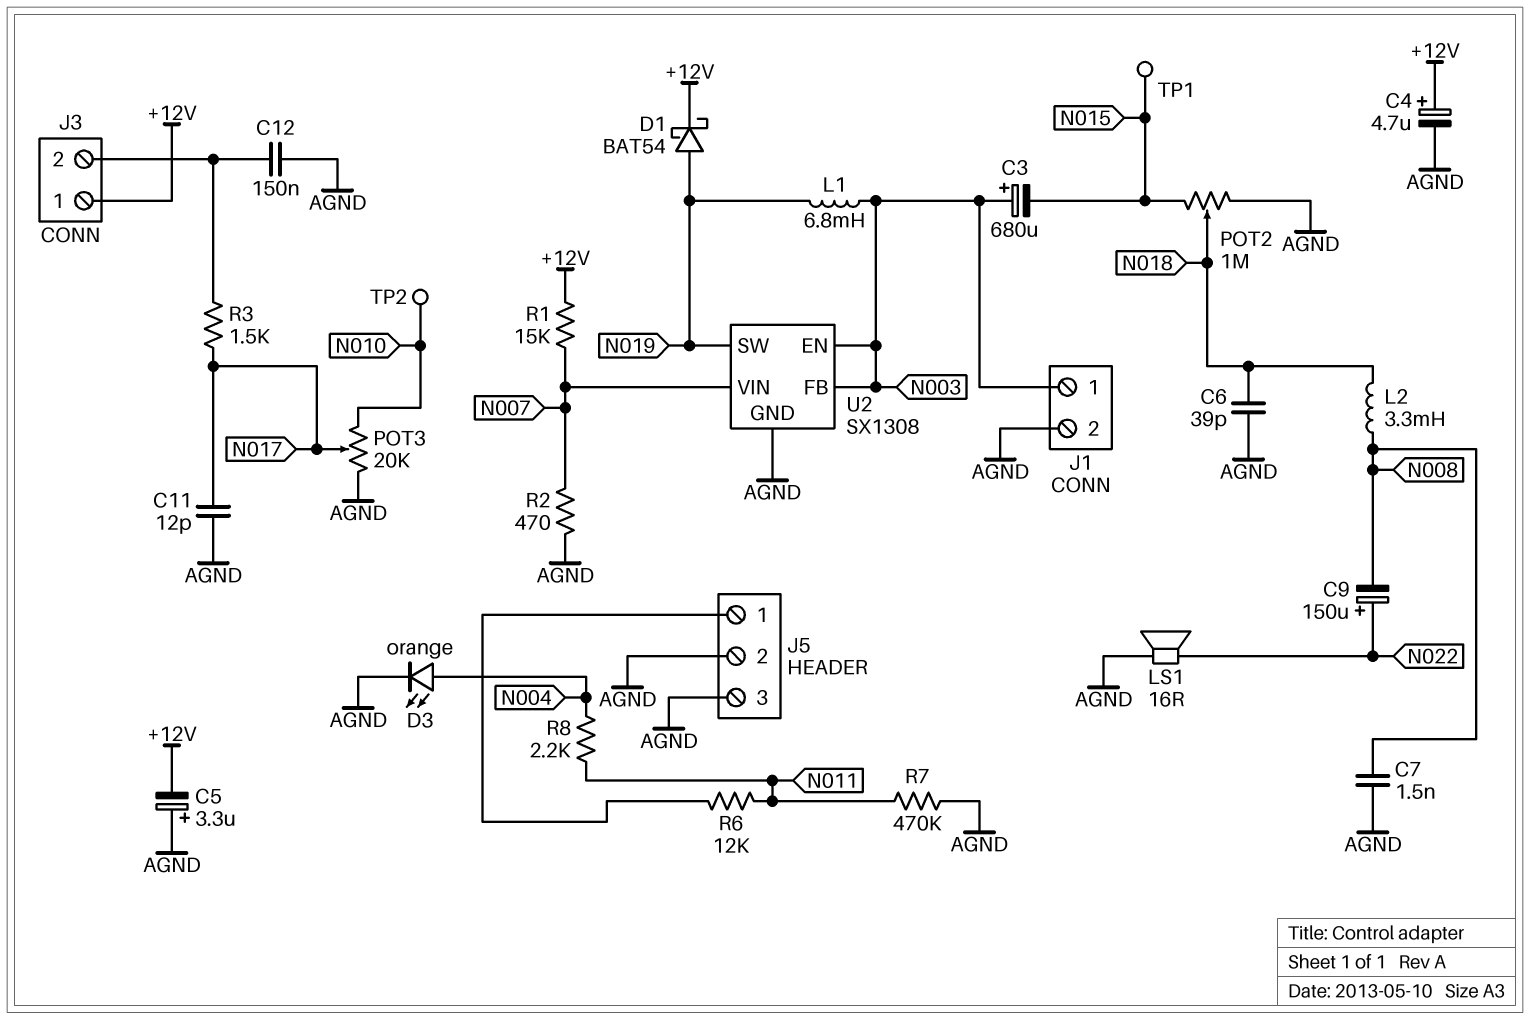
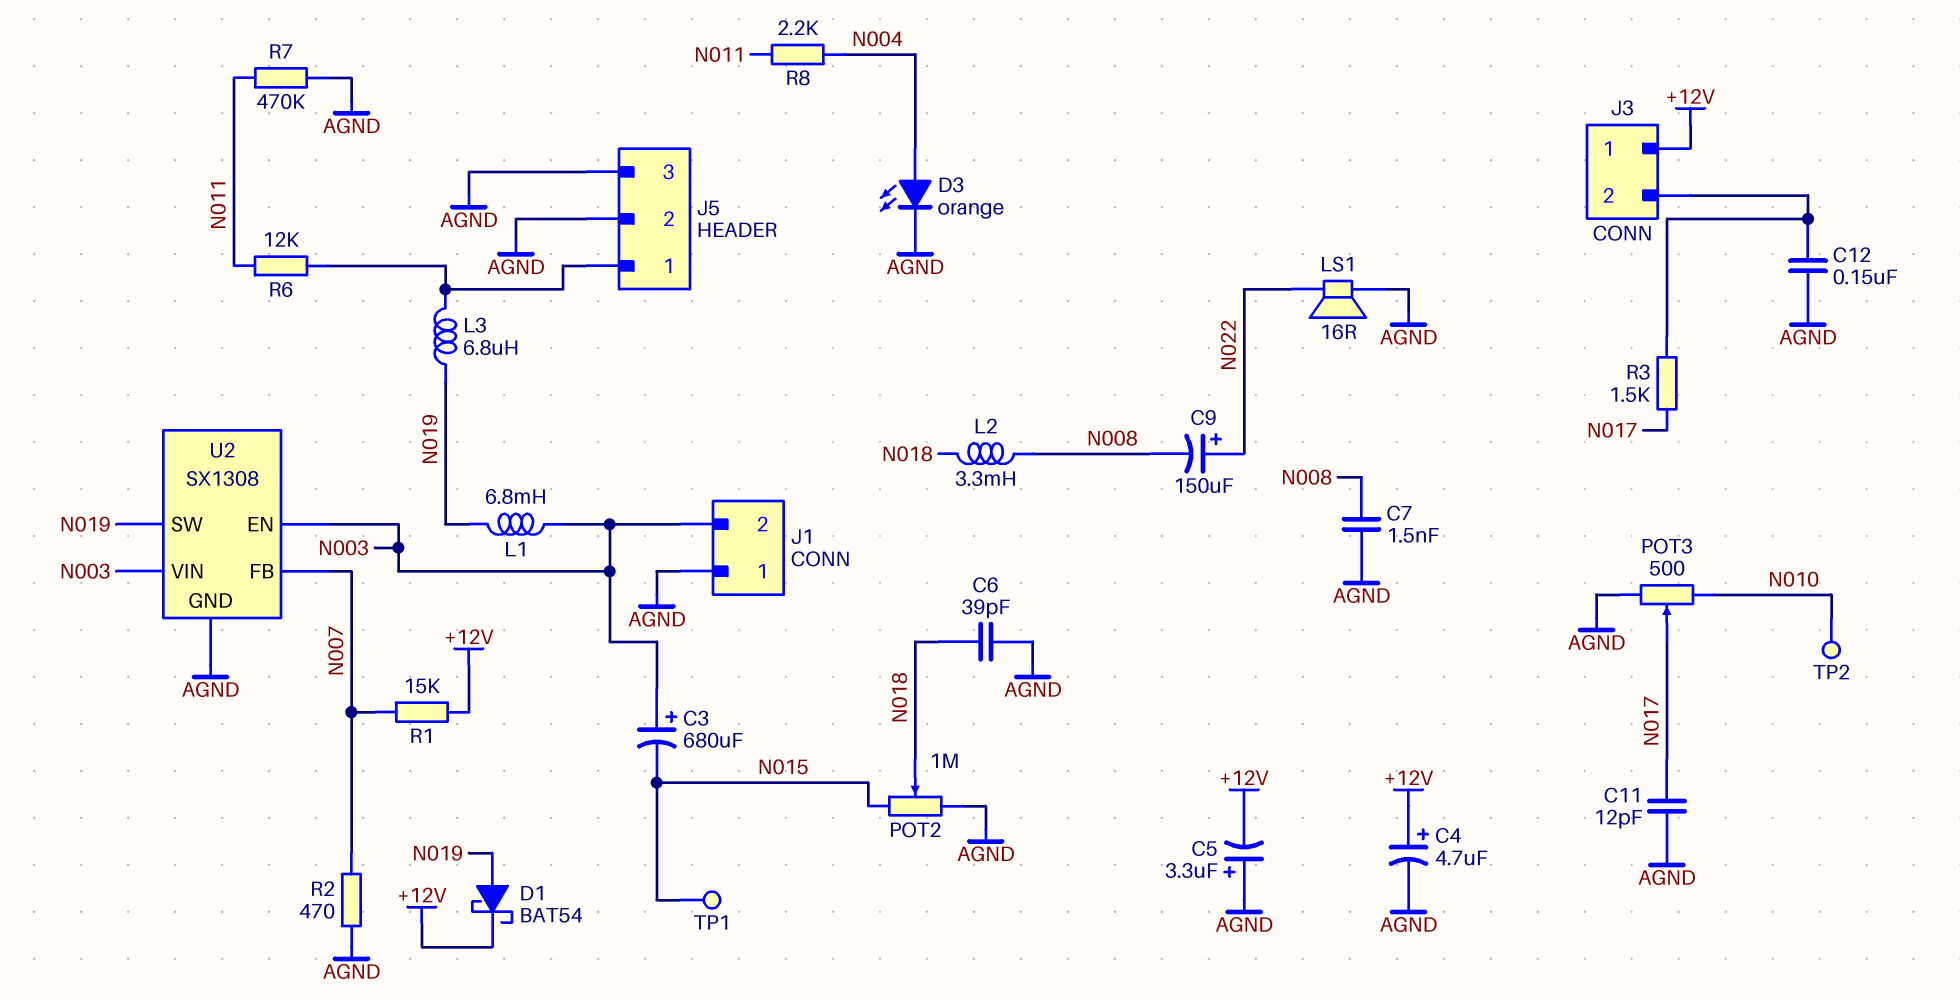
J1 pin 1: N003 -> AGND
J1 pin 2: AGND -> N003
L3: none -> 6.8uH (J5/1, N019)
POT3: 20k (AGND, N010, wiper N017) -> 500 (AGND, N010, wiper N017)
U2 pin FB: N003 -> N007
U2 pin VIN: N007 -> N003

